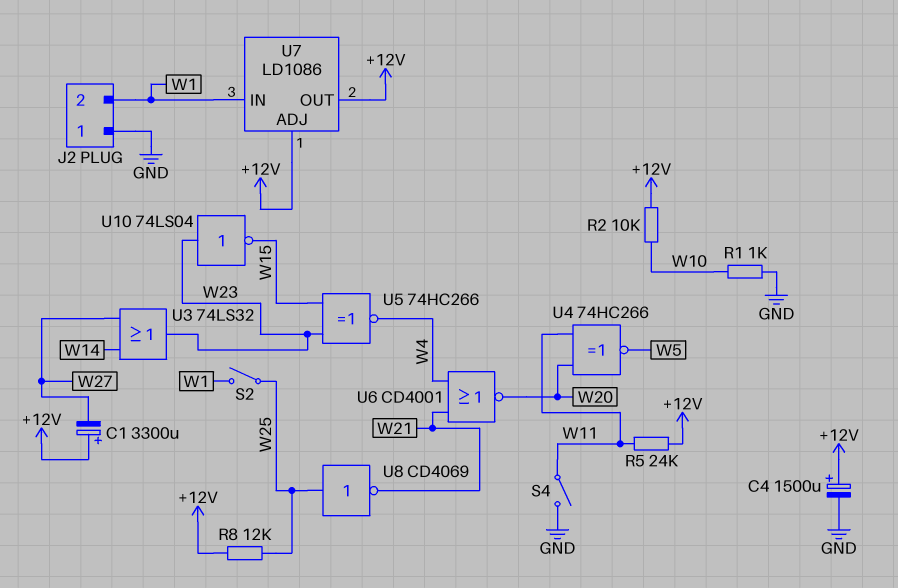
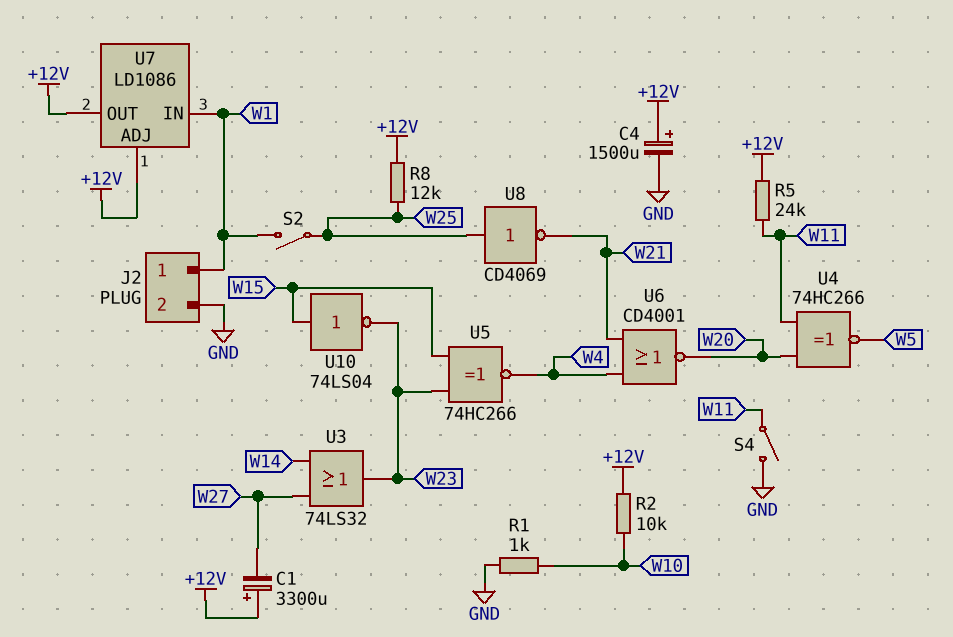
J2 pin 1: GND -> W1
J2 pin 2: W1 -> GND
U10: NOT 74LS04 (in W23, out W15) -> NOT 74LS04 (in W15, out W23)

